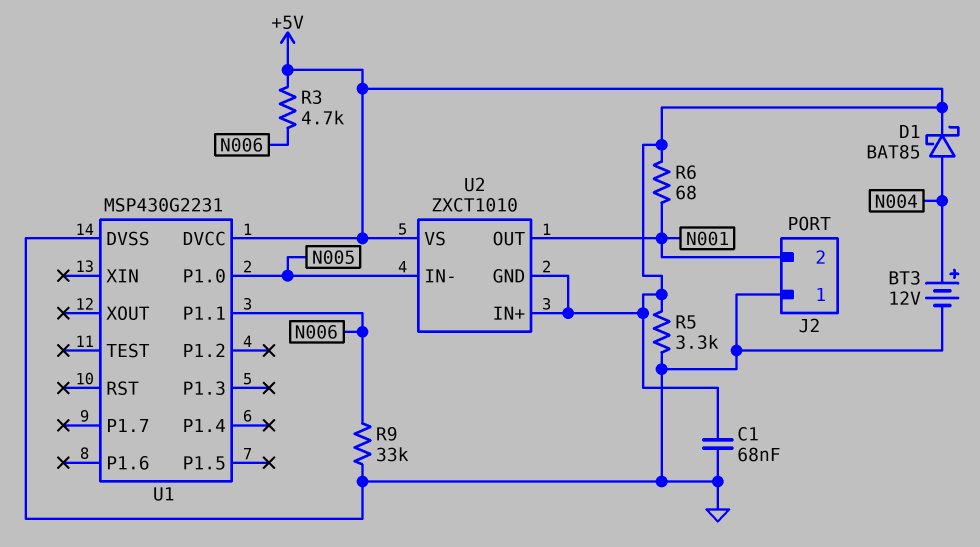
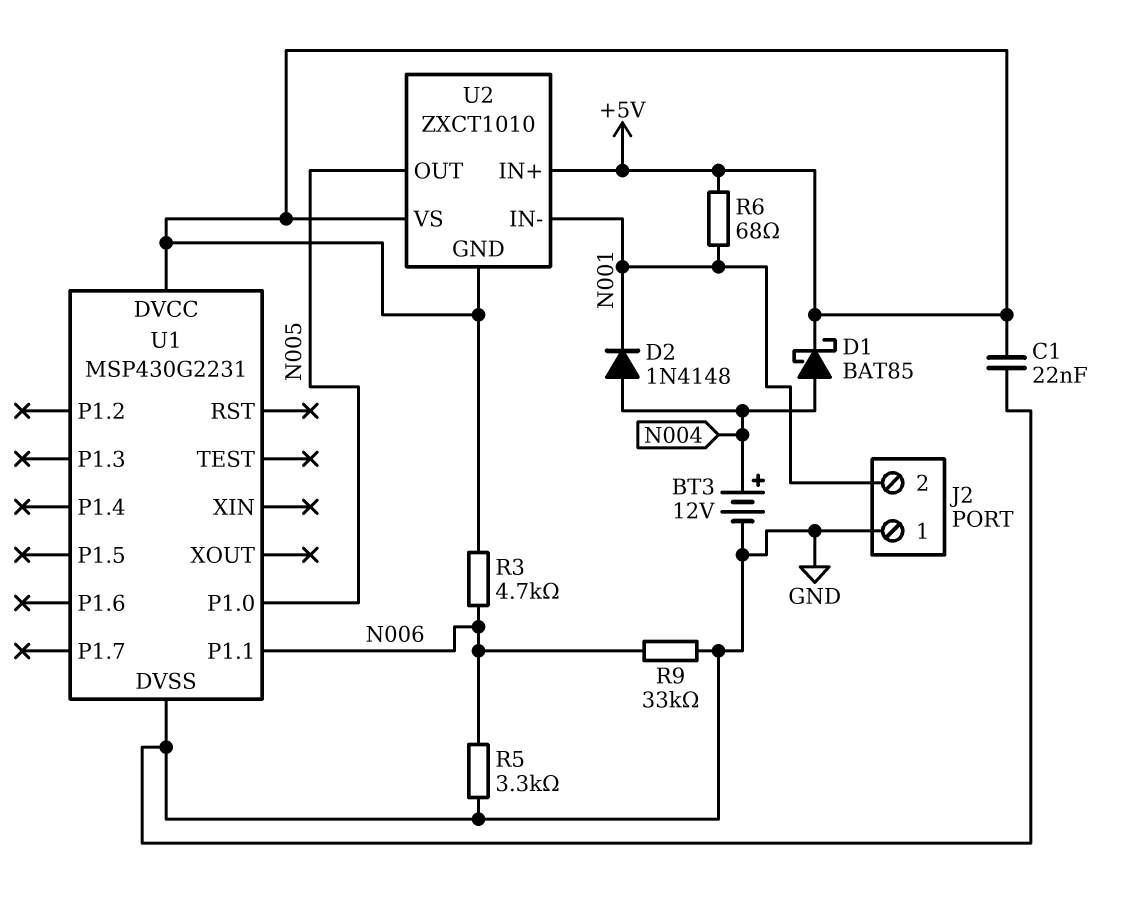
C1: 68nF (+5V, GND) -> 22nF (+5V, GND)
D2: none -> diode 1N4148 (A N004, K N001)
R5: 3.3k (+5V, GND) -> 3.3k (GND, N006)
U2 pin IN-: N005 -> N001
U2 pin OUT: N001 -> N005

